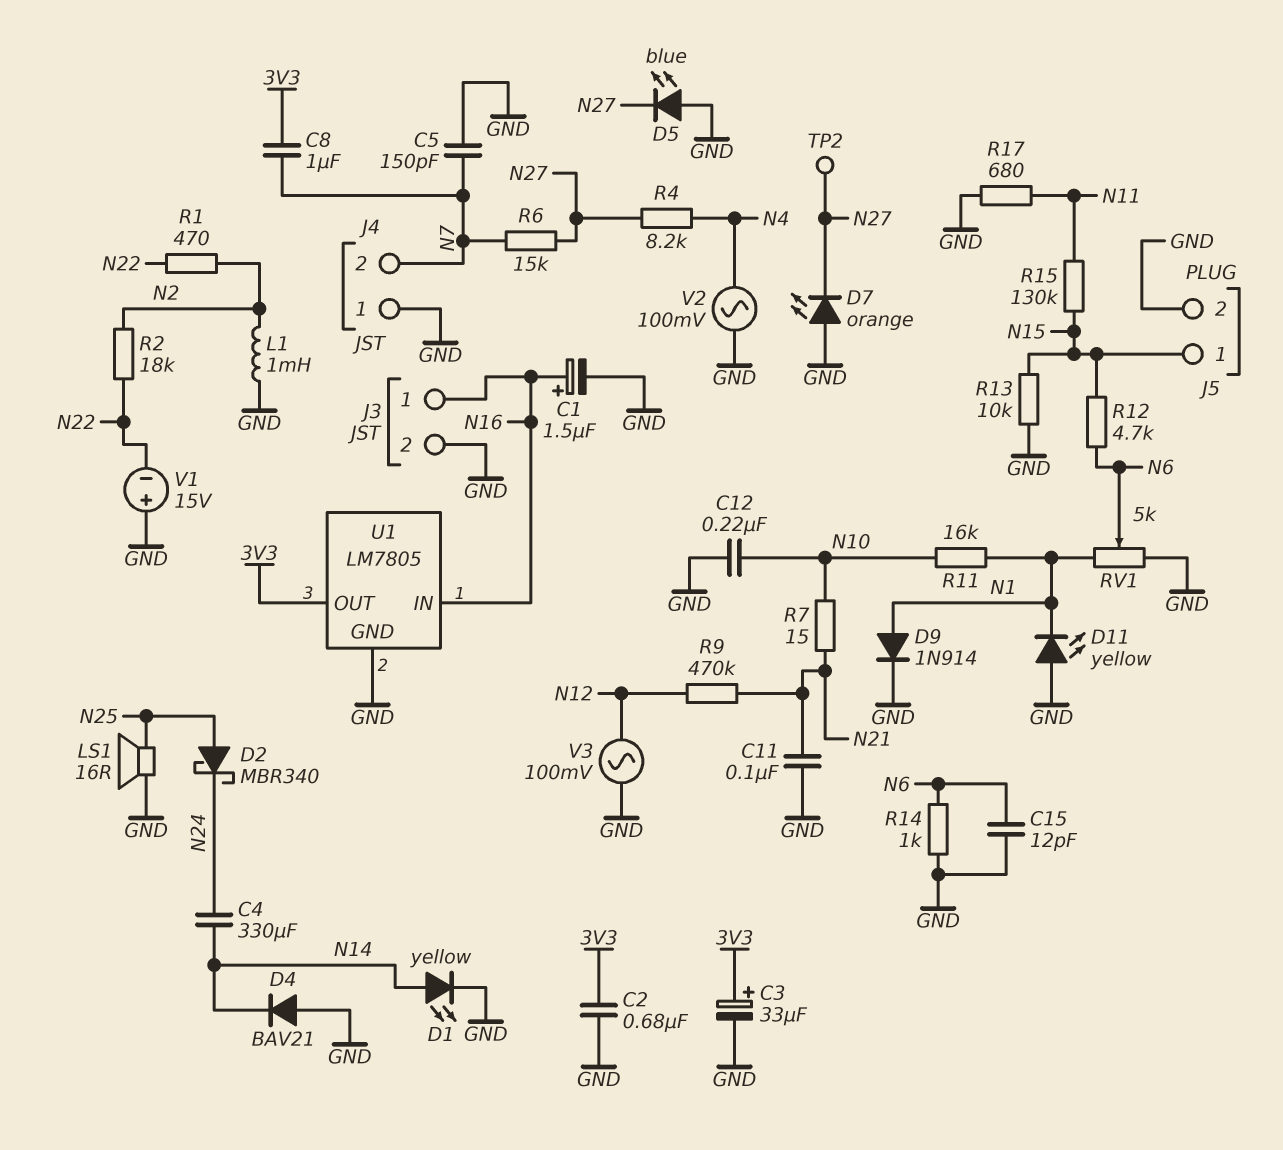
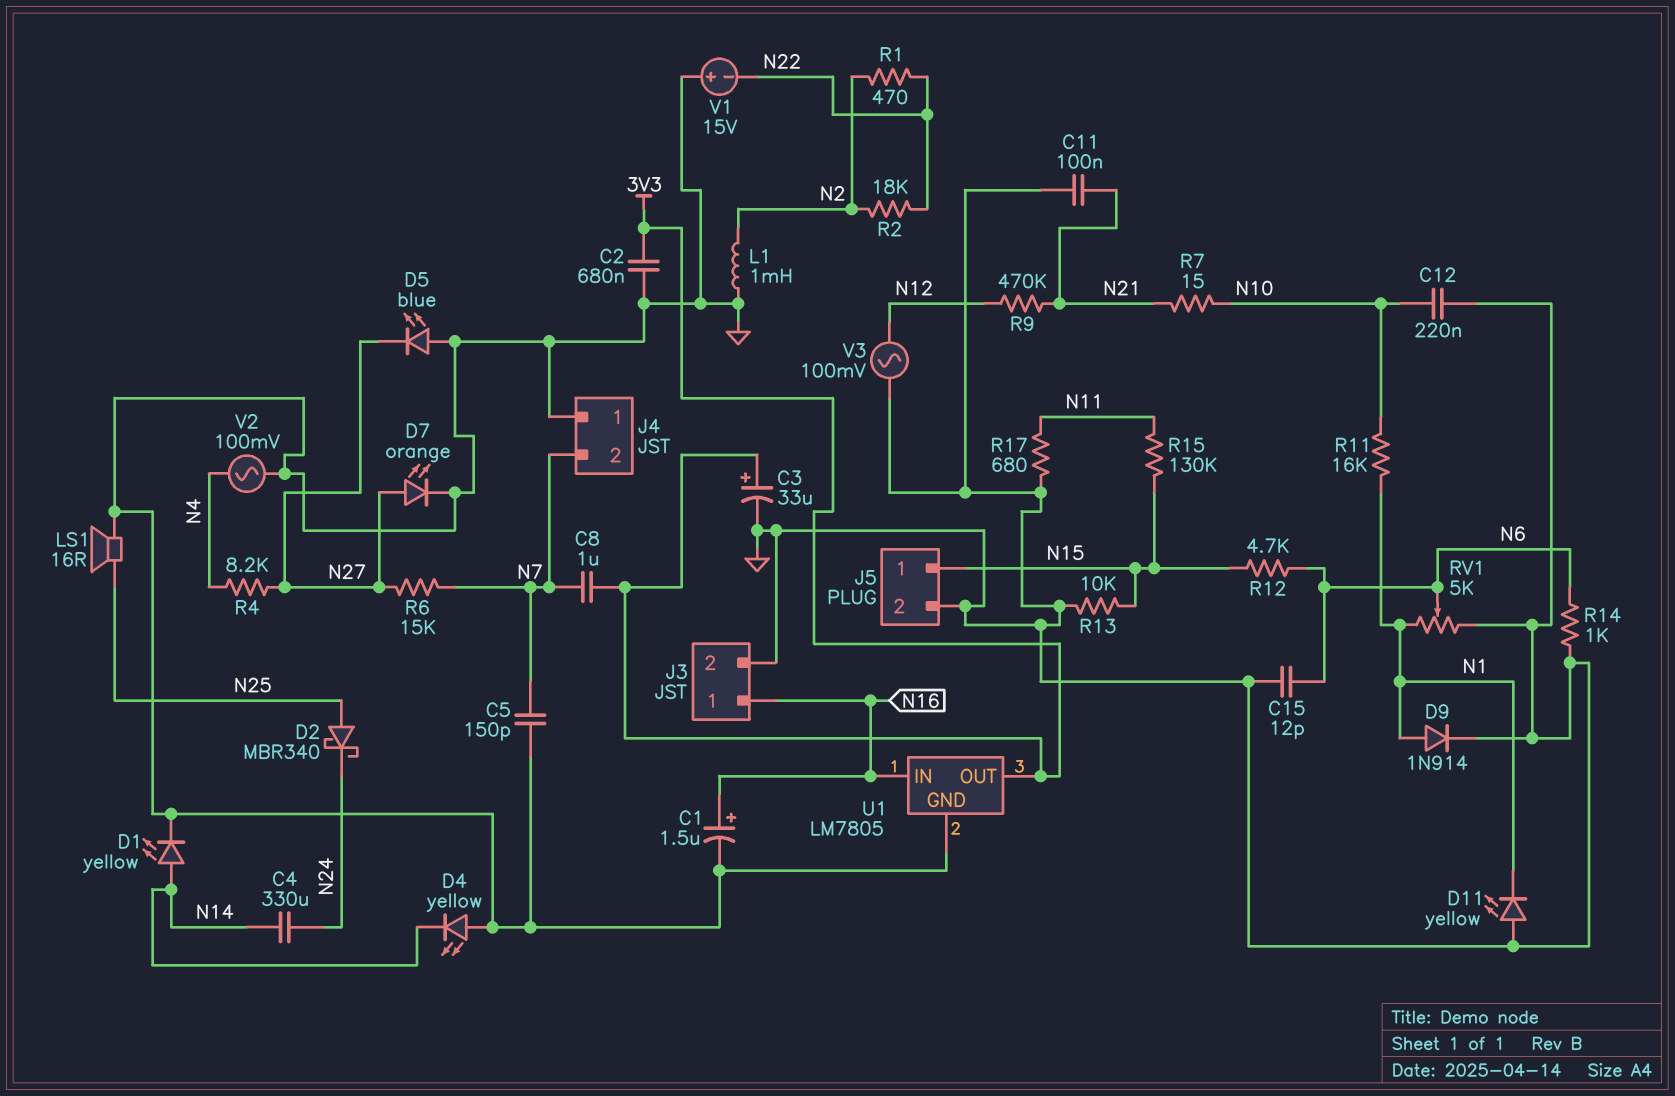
D4: diode BAV21 (A GND, K N14) -> LED yellow (A GND, K N14)
D7: LED orange (A GND, K N27) -> LED orange (A N27, K GND)
TP2: test point (N27) -> none

